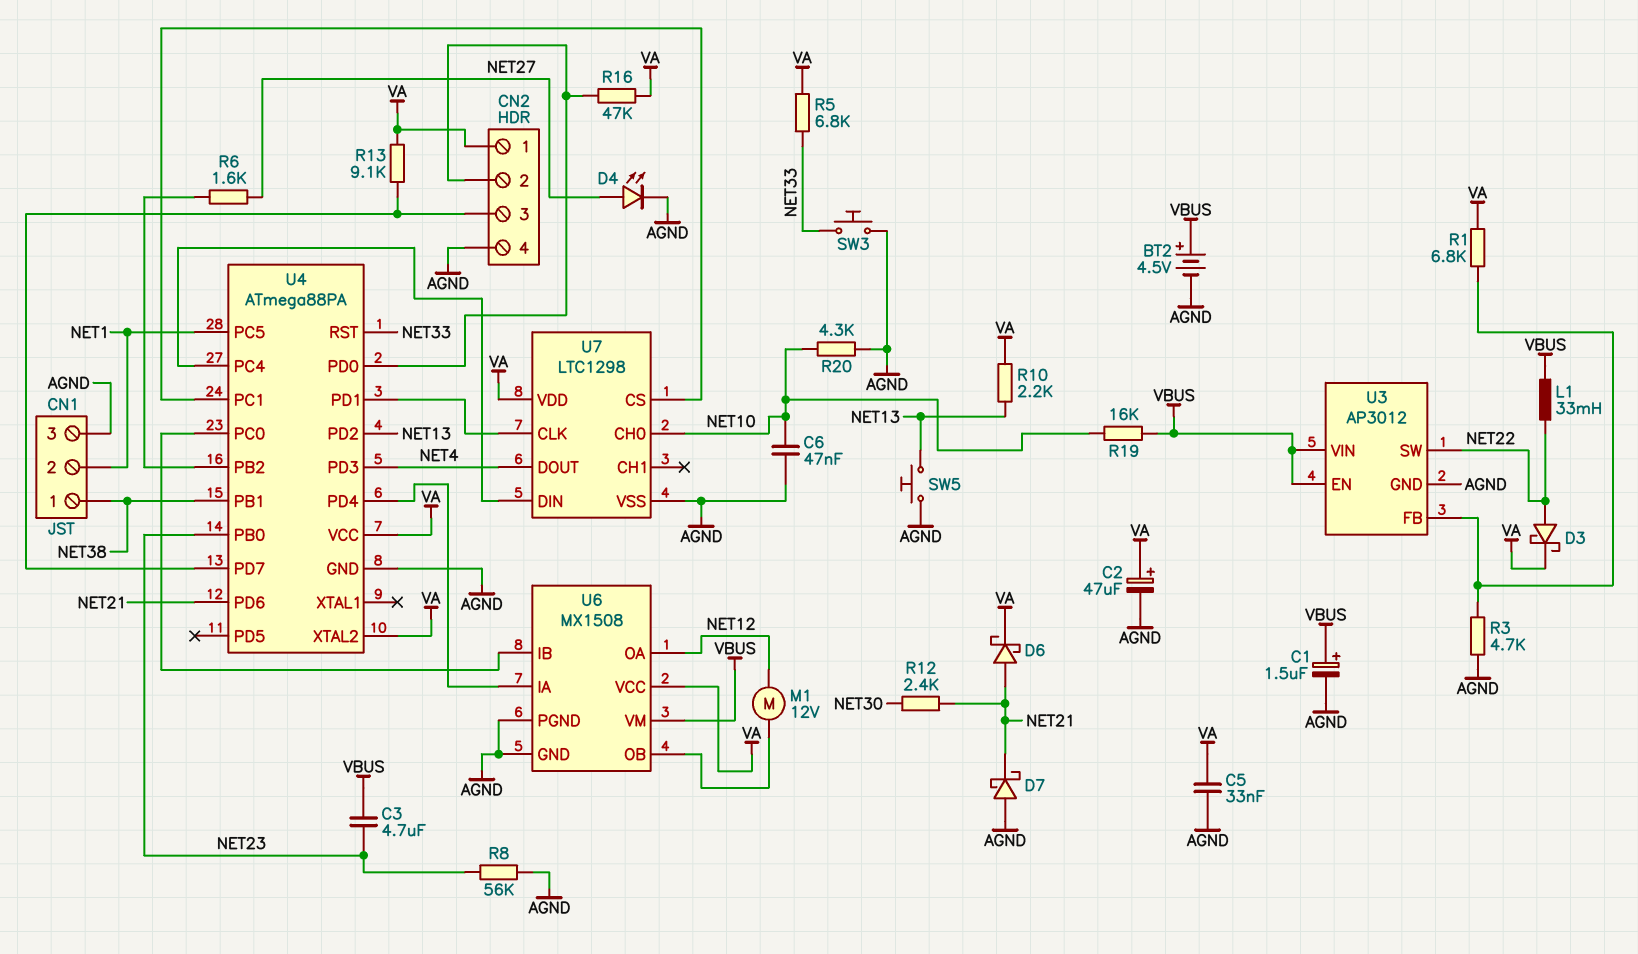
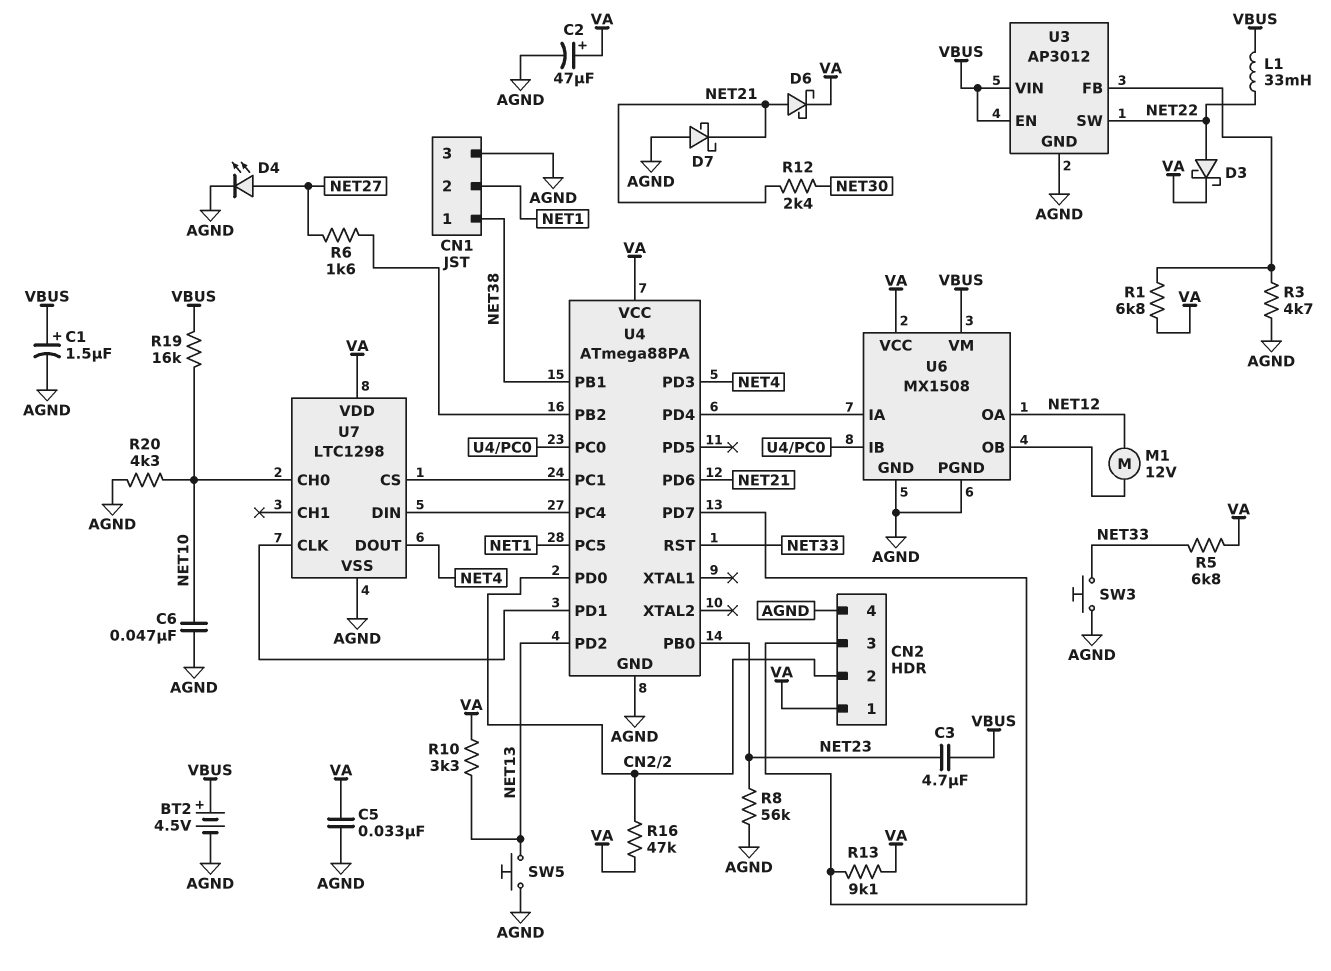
R10: 2.2k (NET13, VA) -> 3.3k (NET13, VA)
U4 pin XTAL2: VA -> none

